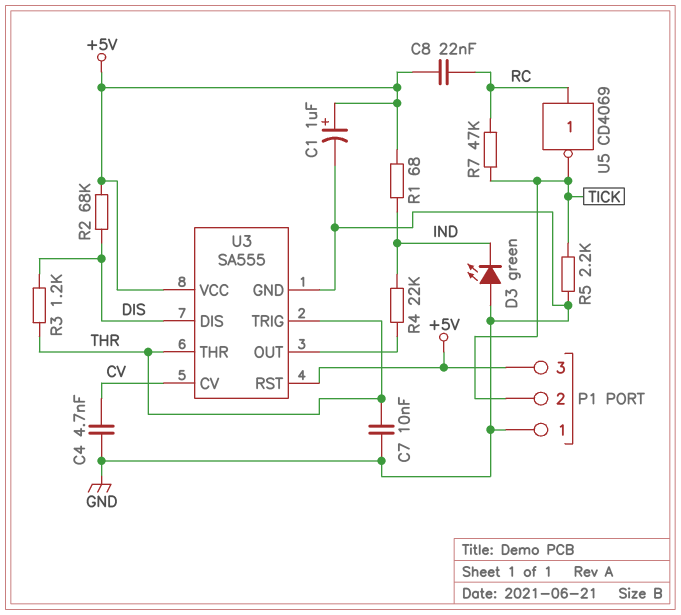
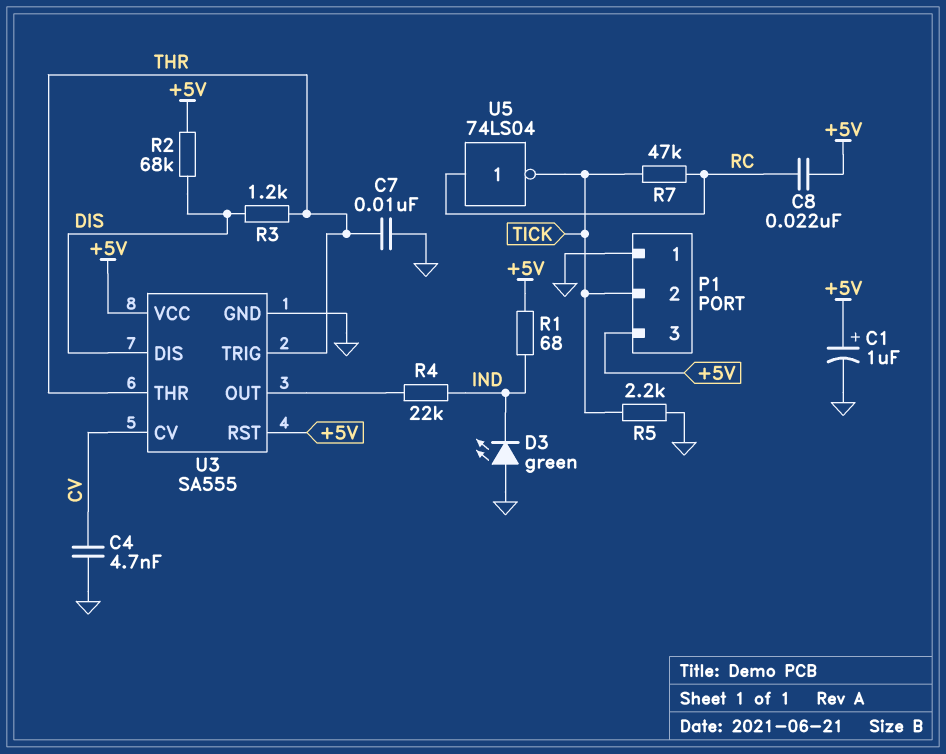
U5: NOT CD4069 (in RC, out TICK) -> NOT 74LS04 (in RC, out TICK)

